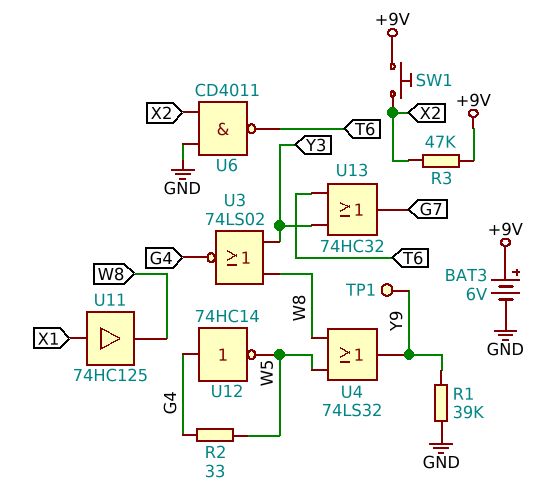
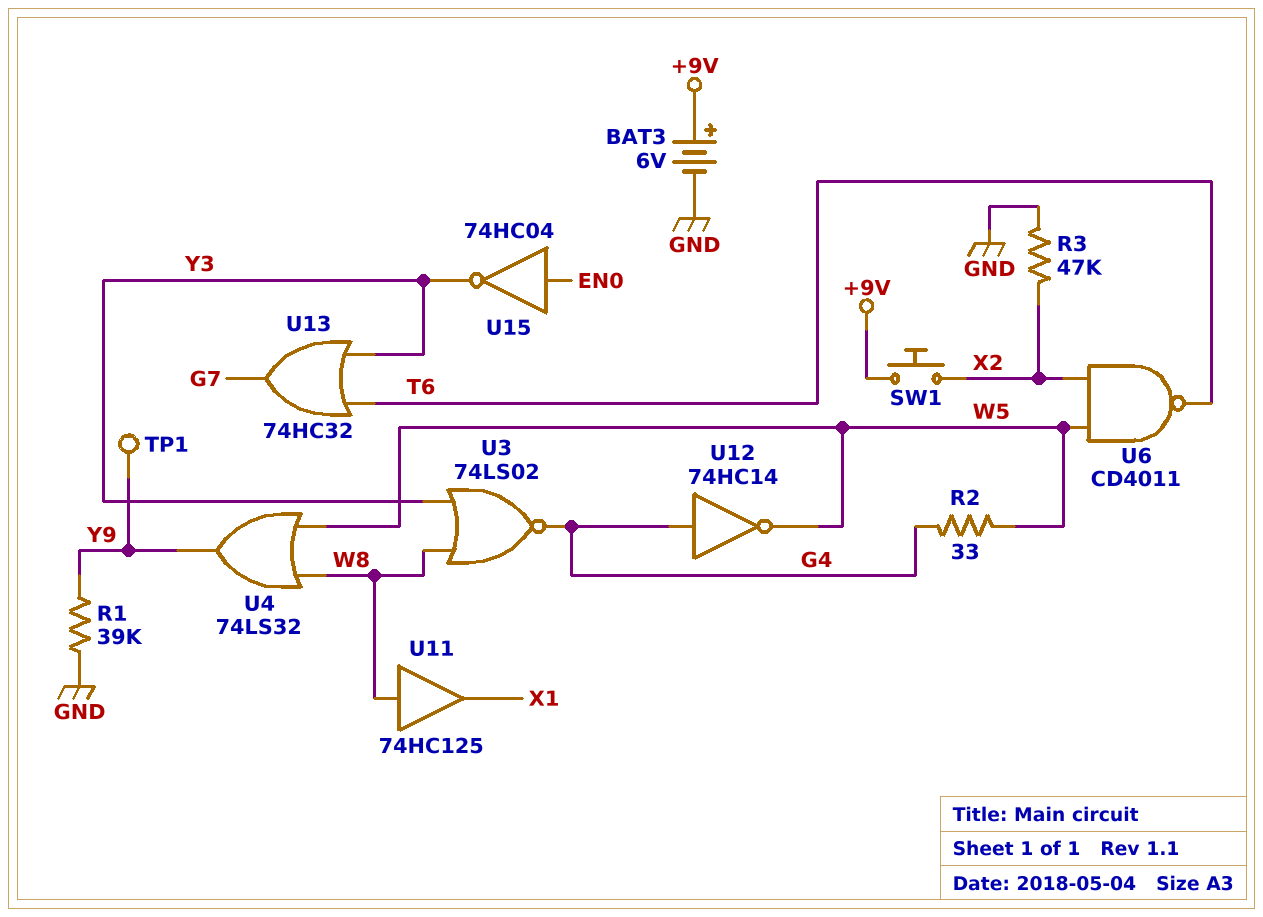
R3: 47k (+9V, X2) -> 47k (GND, X2)
U6: NAND CD4011 (in GND, in X2, out T6) -> NAND CD4011 (in W5, in X2, out T6)
U11: buffer 74HC125 (in X1, out W8) -> buffer 74HC125 (in W8, out X1)
U15: none -> NOT 74HC04 (in EN0, out Y3)

